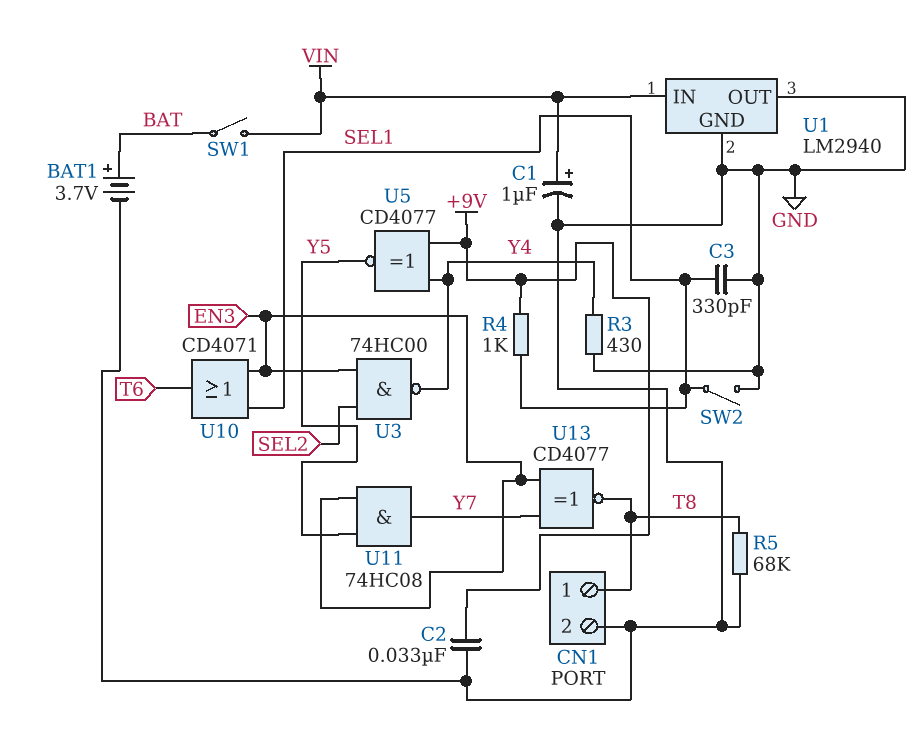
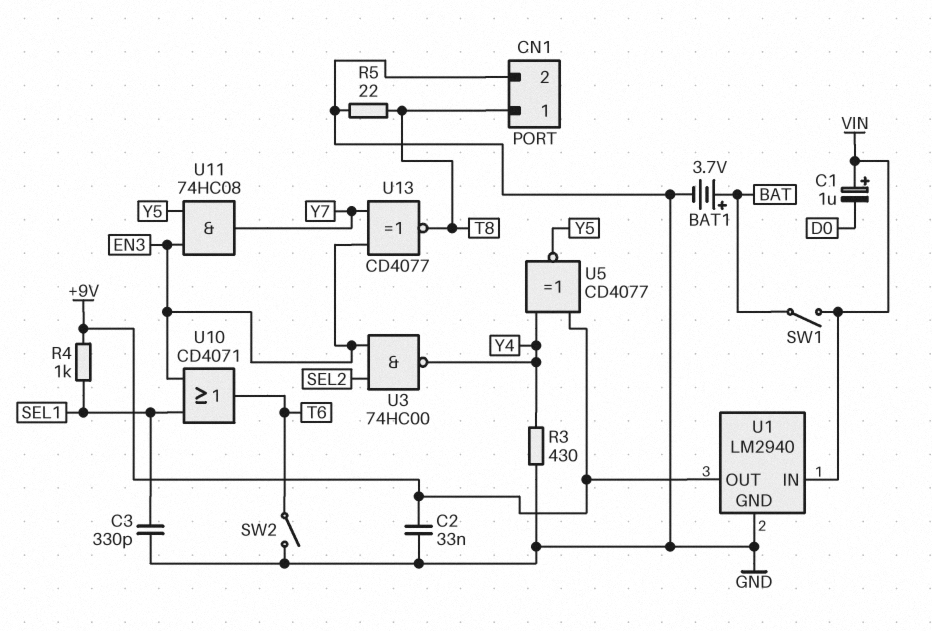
C1: 1uF (plus VIN, minus GND) -> 1uF (plus VIN, minus D0)
R5: 68k (GND, T8) -> 22 (GND, T8)
SW2: switch (GND, SEL1) -> switch (GND, T6)
U1 pin OUT: GND -> +9V

